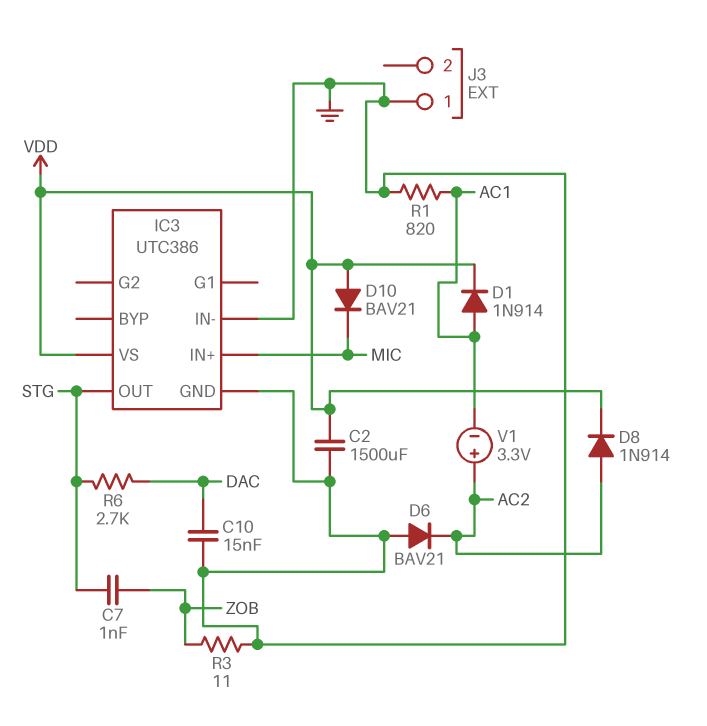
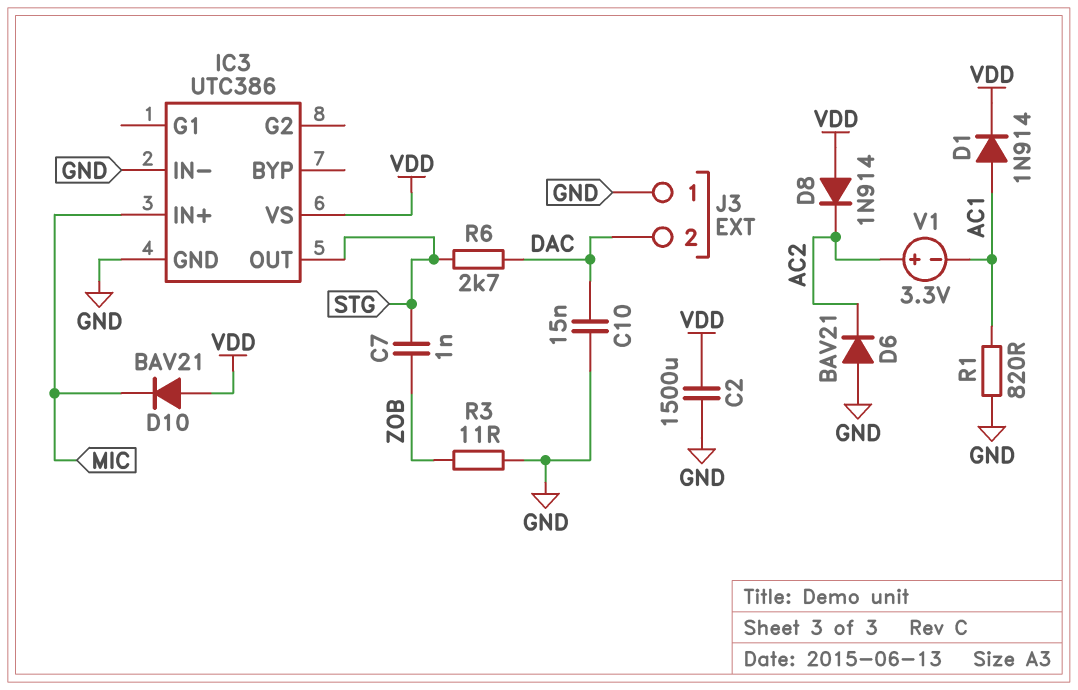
D8: diode 1N914 (A AC2, K VDD) -> diode 1N914 (A VDD, K AC2)
J3 pin 2: none -> DAC

